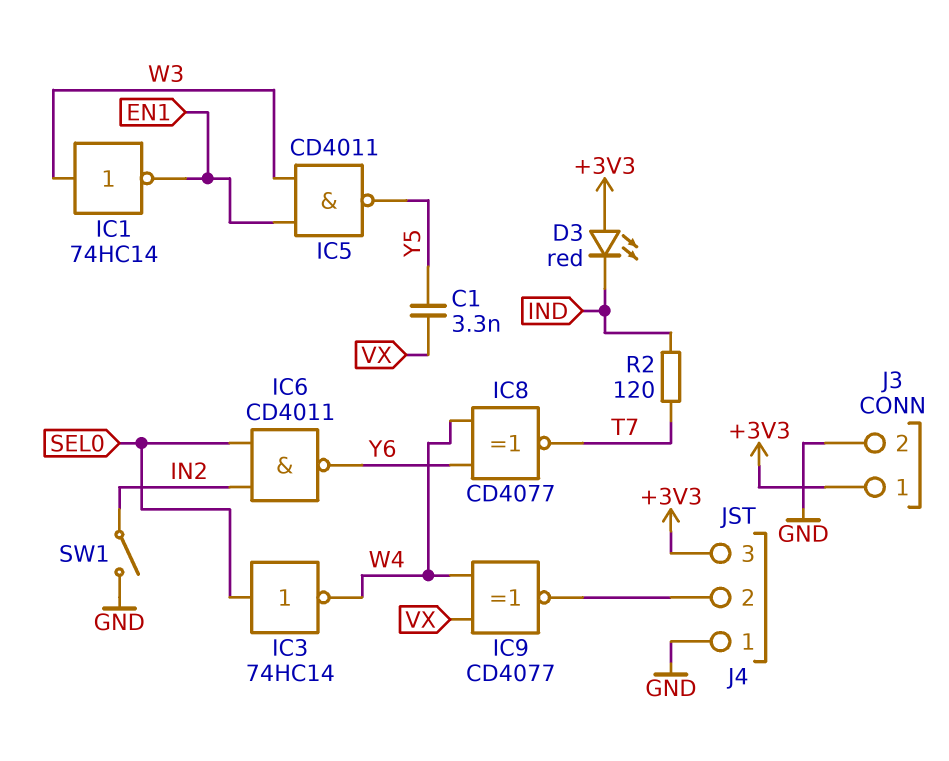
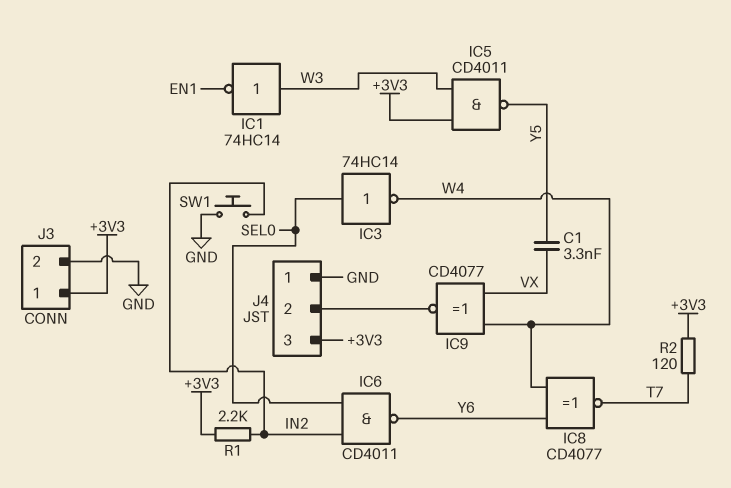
D3: LED red (A +3V3, K IND) -> none
IC5: NAND CD4011 (in EN1, in W3, out Y5) -> NAND CD4011 (in +3V3, in W3, out Y5)
R1: none -> 2.2k (+3V3, IN2)
R2: 120 (IND, T7) -> 120 (+3V3, T7)
SW1: switch (GND, IN2) -> button (GND, IN2)

